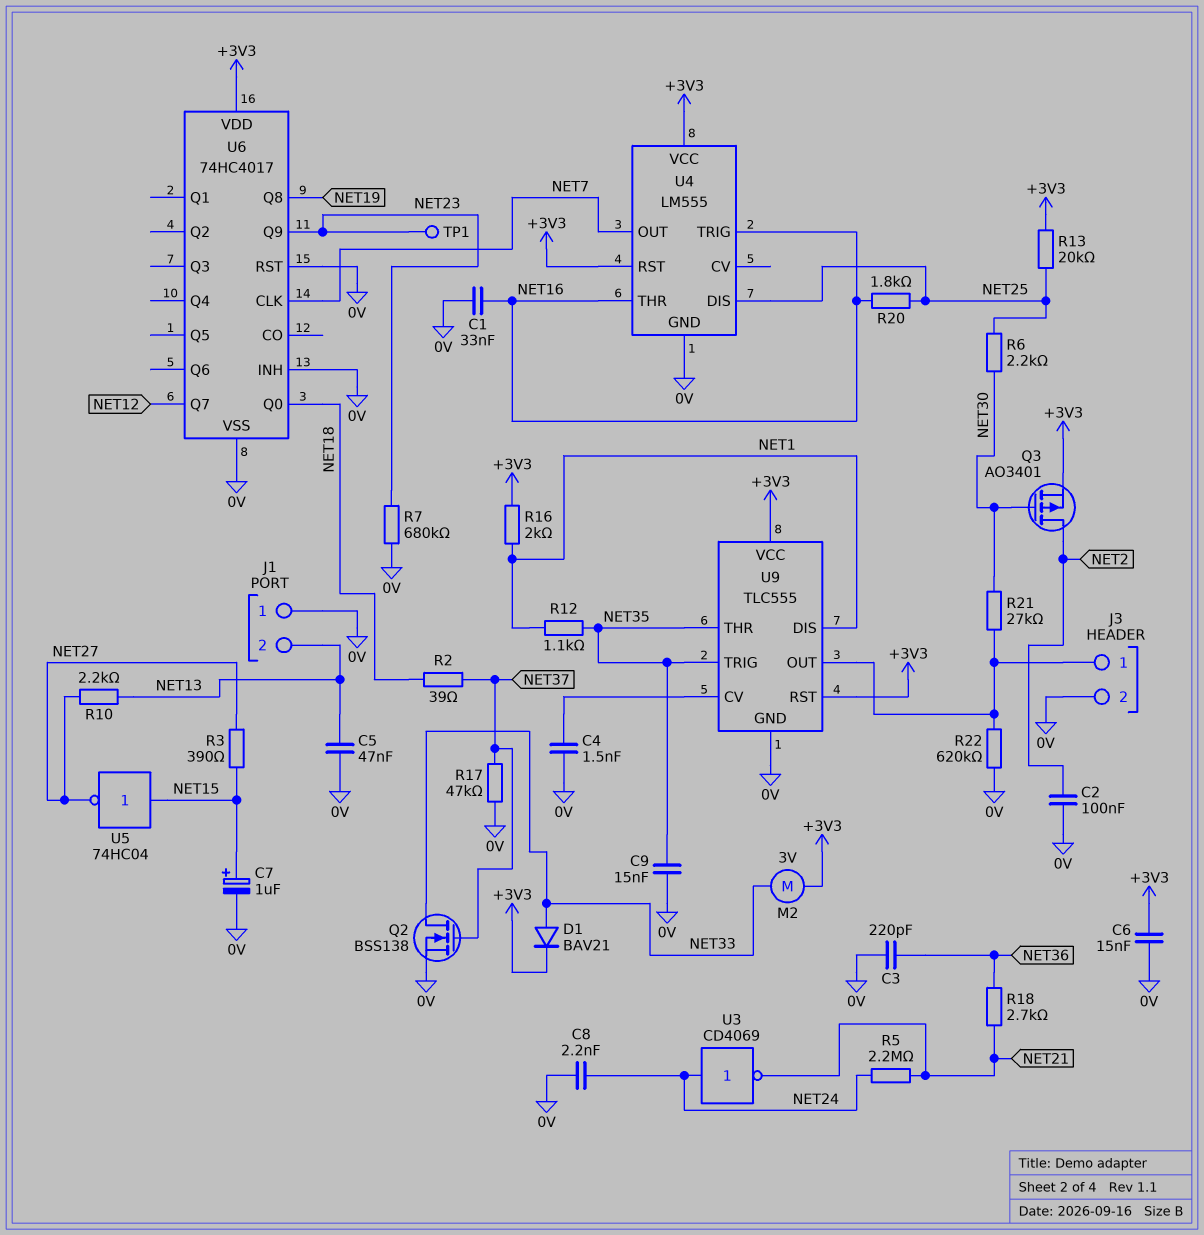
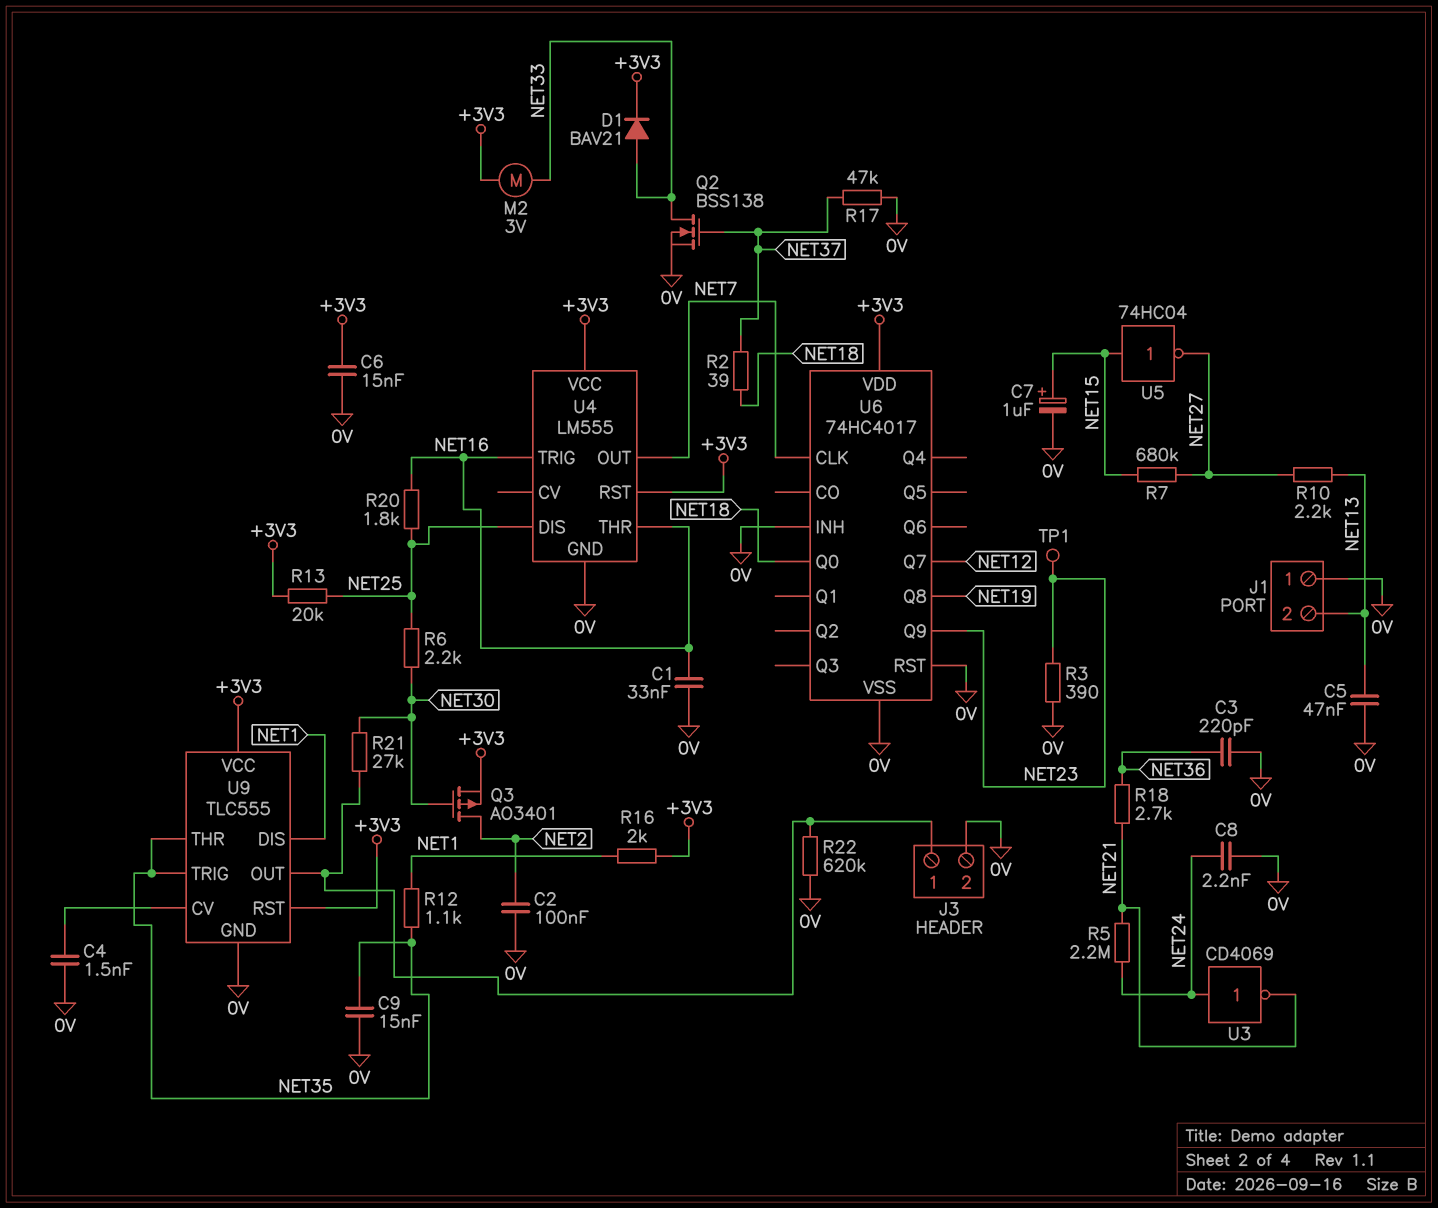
R3: 390 (NET15, NET27) -> 390 (0V, NET23)
R7: 680k (0V, NET23) -> 680k (NET15, NET27)

